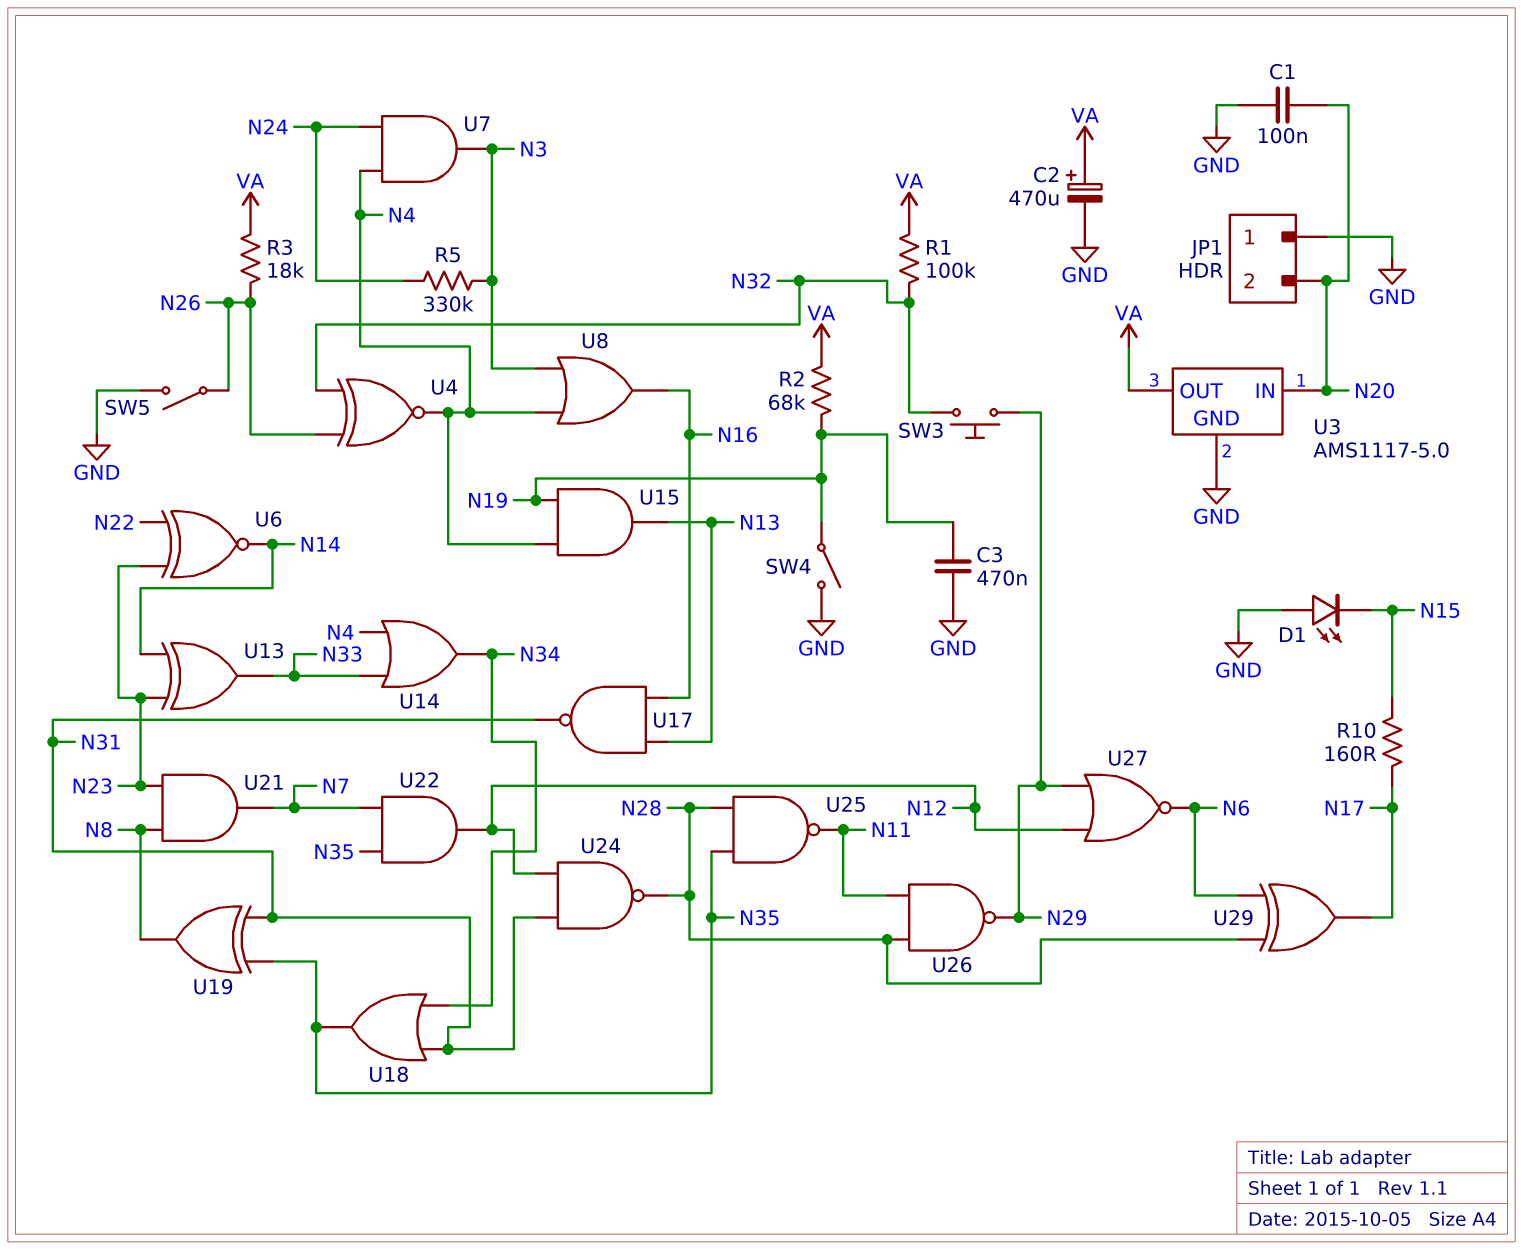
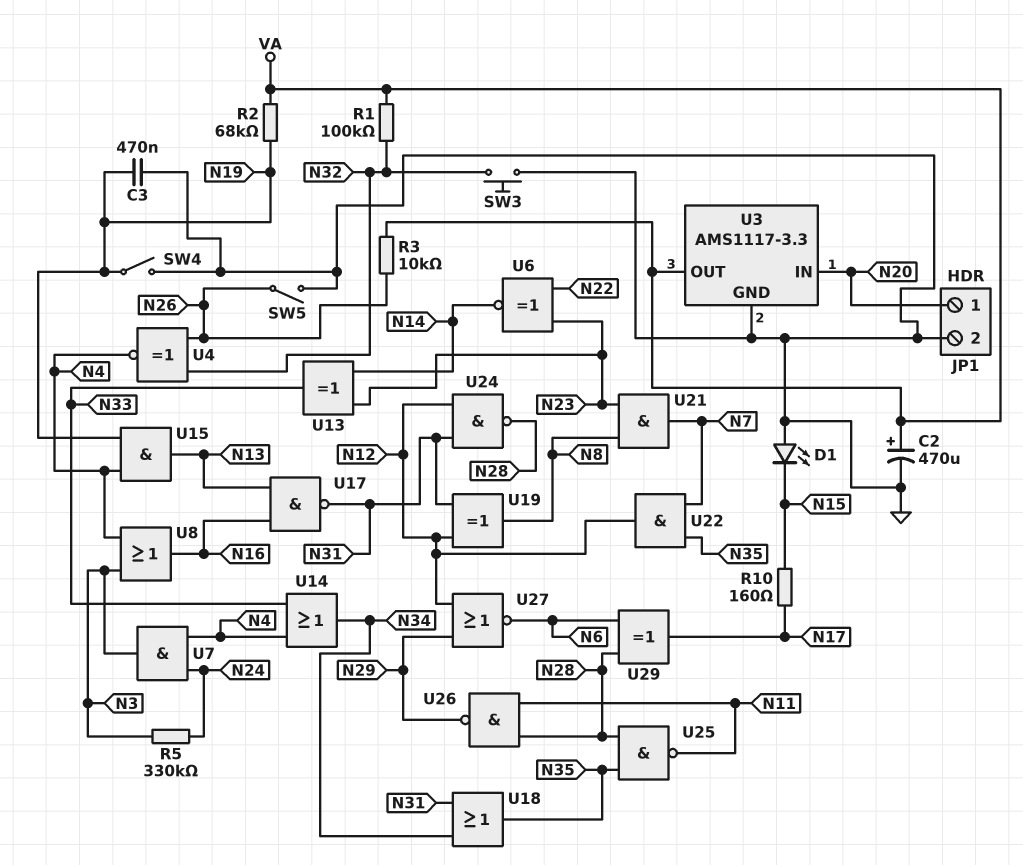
C1: 100nF (GND, N20) -> none
JP1 pin 1: GND -> N20
JP1 pin 2: N20 -> GND
R3: 18k (N26, VA) -> 10k (N26, VA)
SW3: button (N29, N32) -> button (GND, N32)
U3: AMS1117-5.0 -> AMS1117-3.3
U19: XOR (in N31, in N35, out N8) -> XOR (in N12, in N31, out N8)

